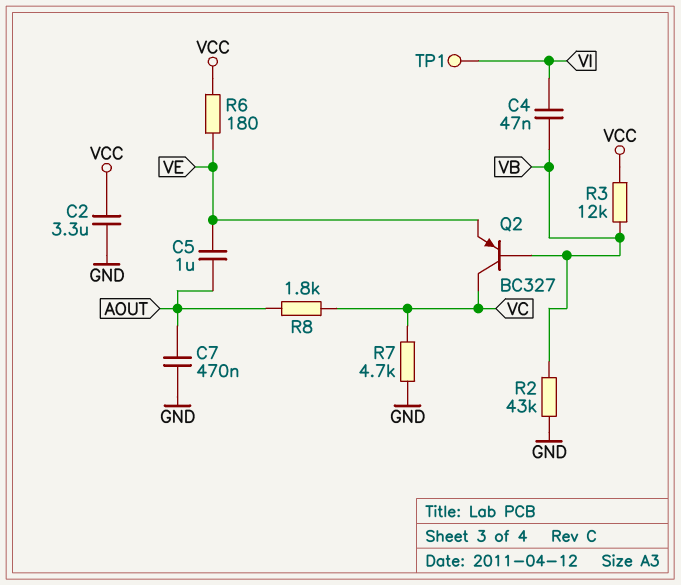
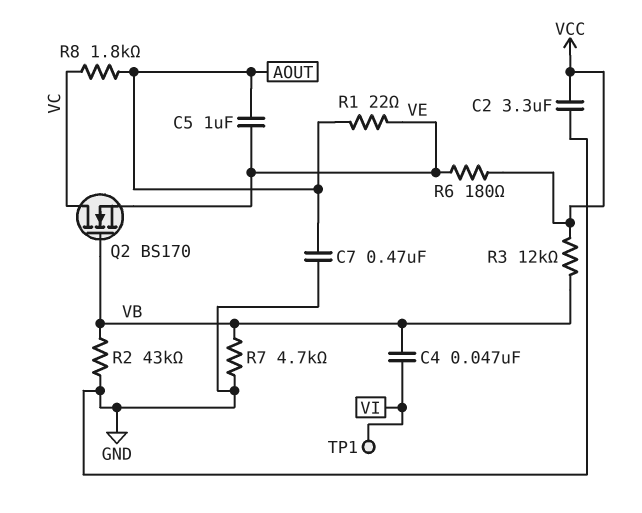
Q2: PNP BC327 (B VB, C VC, E VE) -> NMOS BS170 (G VB, D VC, S VE)
R1: none -> 22 (AOUT, VE)
R7: 4.7k (GND, VC) -> 4.7k (GND, VB)

